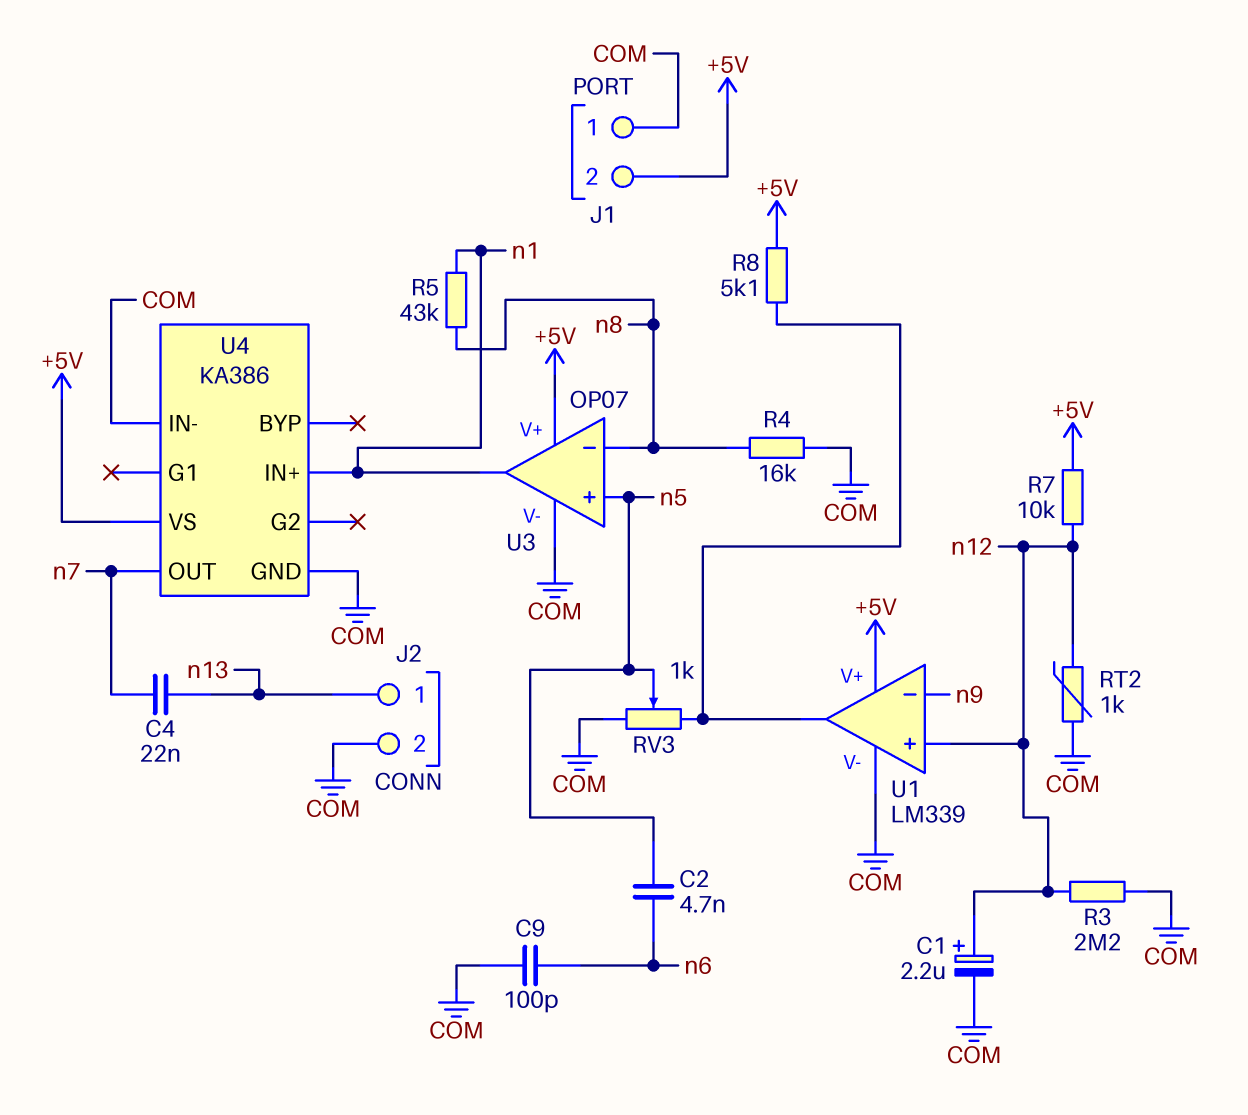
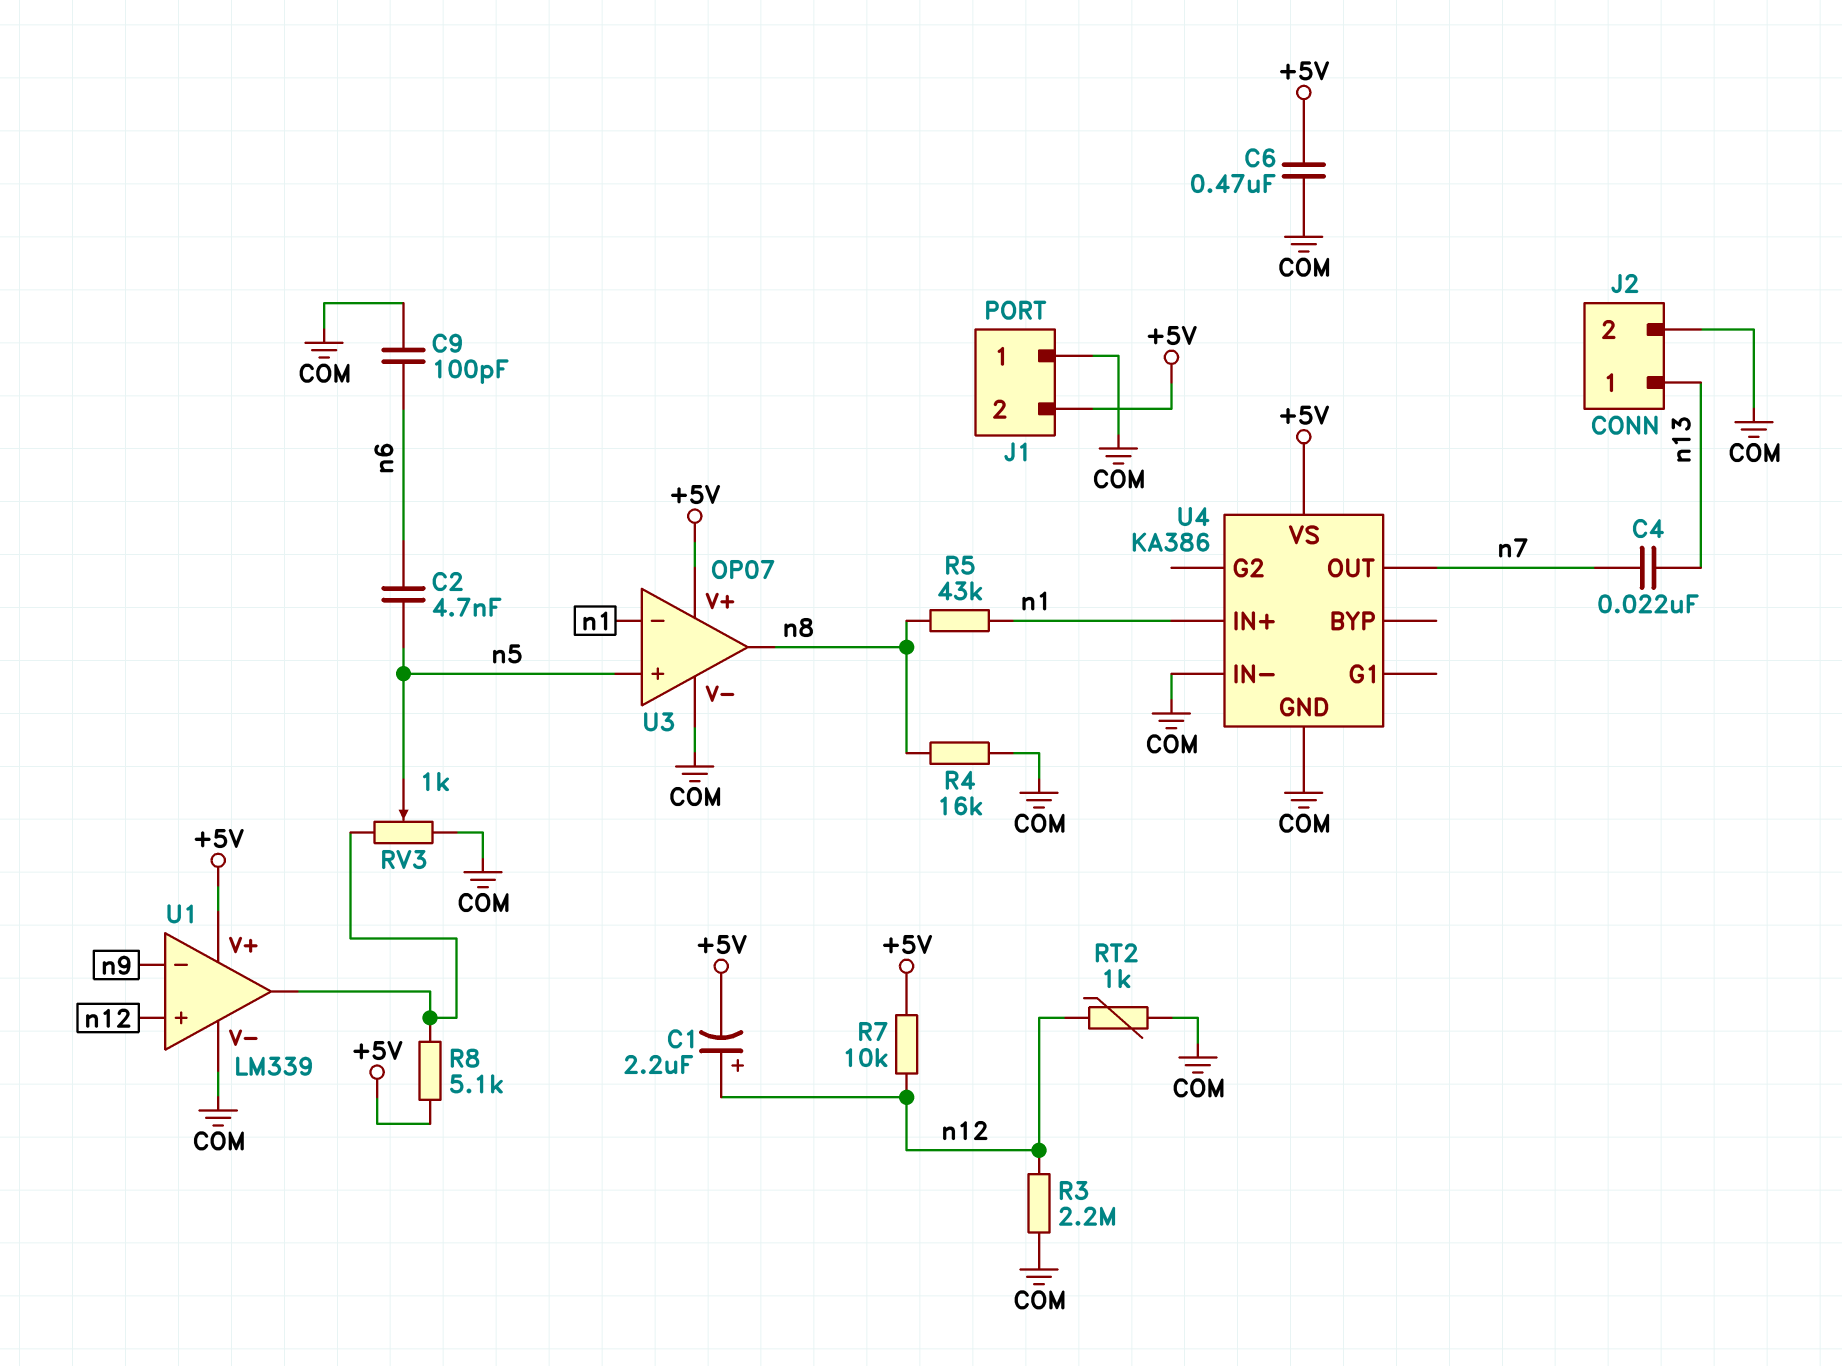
C1: 2.2uF (plus n12, minus COM) -> 2.2uF (plus n12, minus +5V)
C6: none -> 470nF (+5V, COM)
U3 pin in-: n8 -> n1
U3 pin out: n1 -> n8

